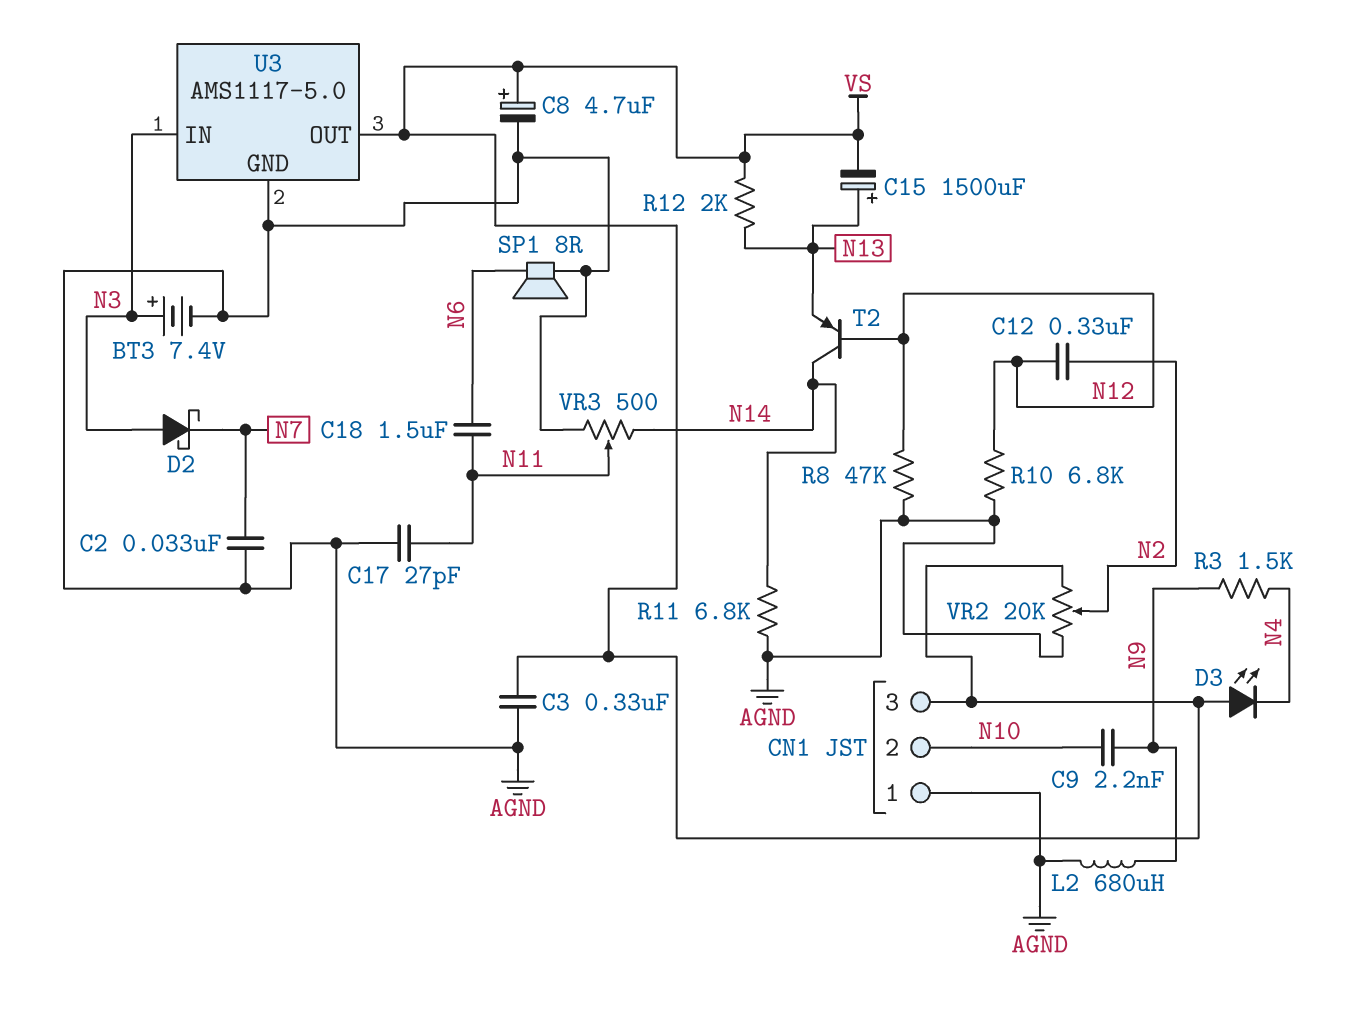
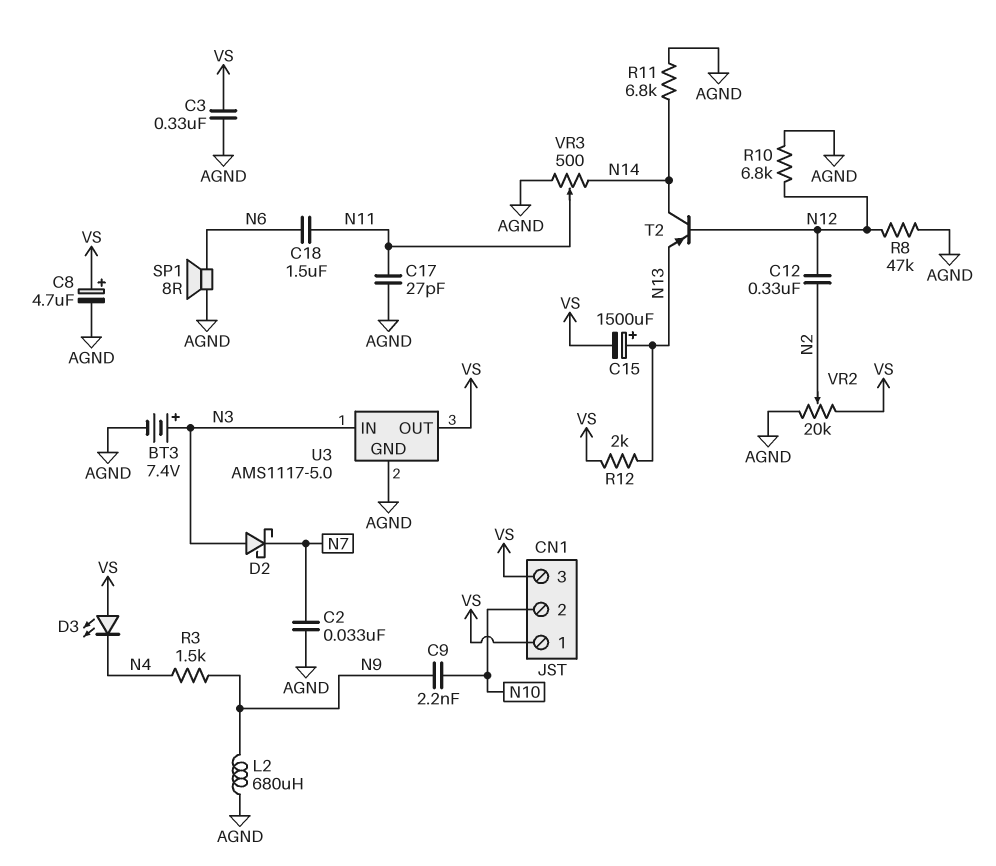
CN1 pin 1: AGND -> VS

